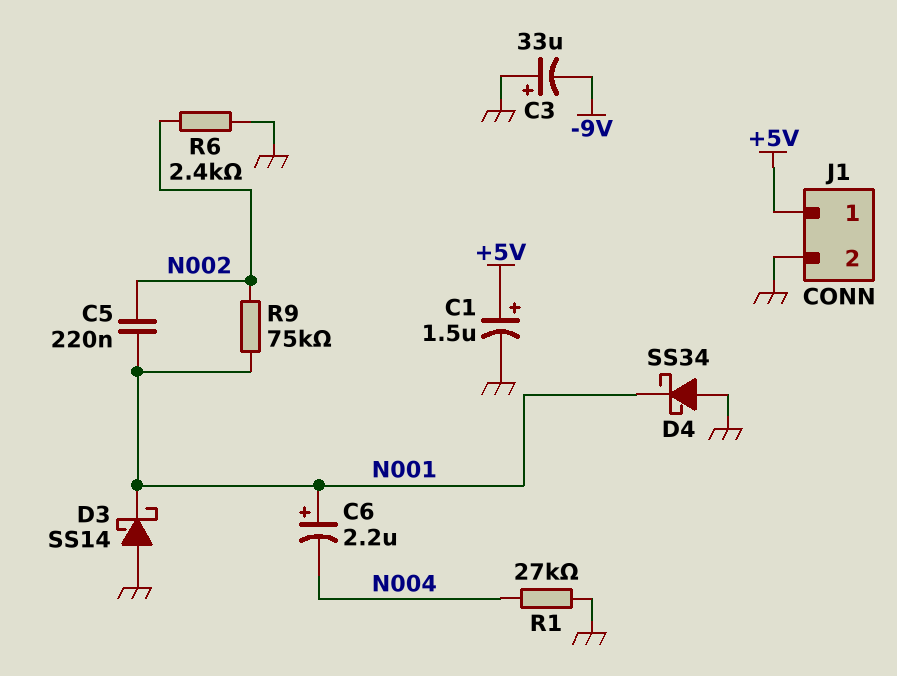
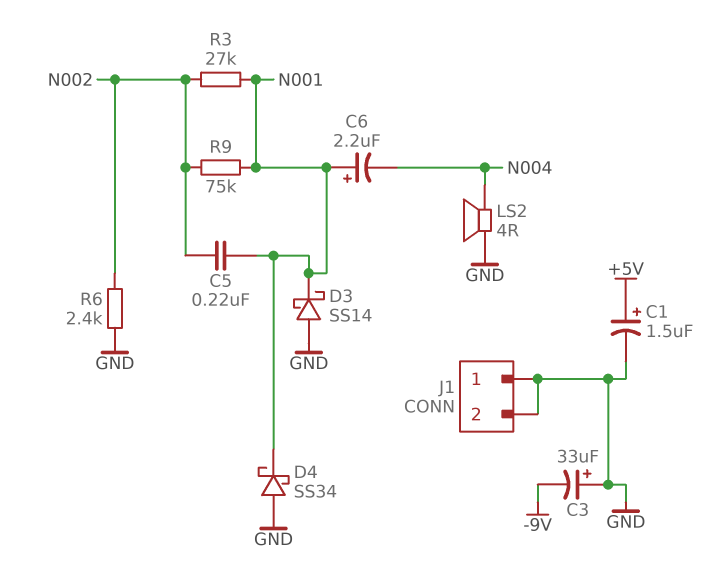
J1 pin 1: +5V -> GND
LS2: none -> speaker 4R (GND, N004)
R1: 27k (GND, N004) -> none
R3: none -> 27k (N001, N002)

